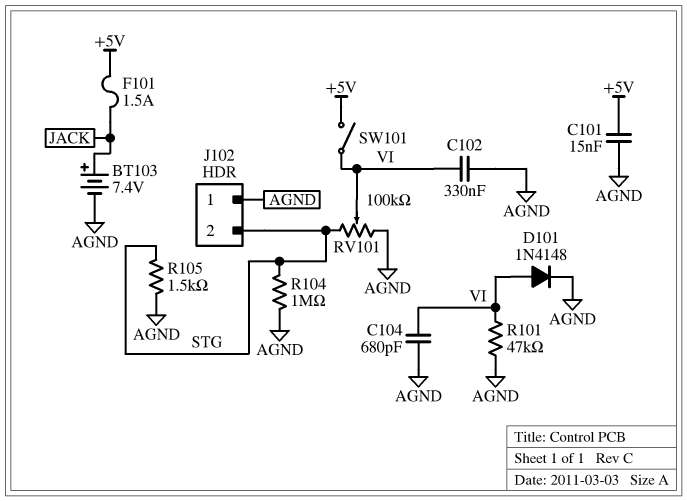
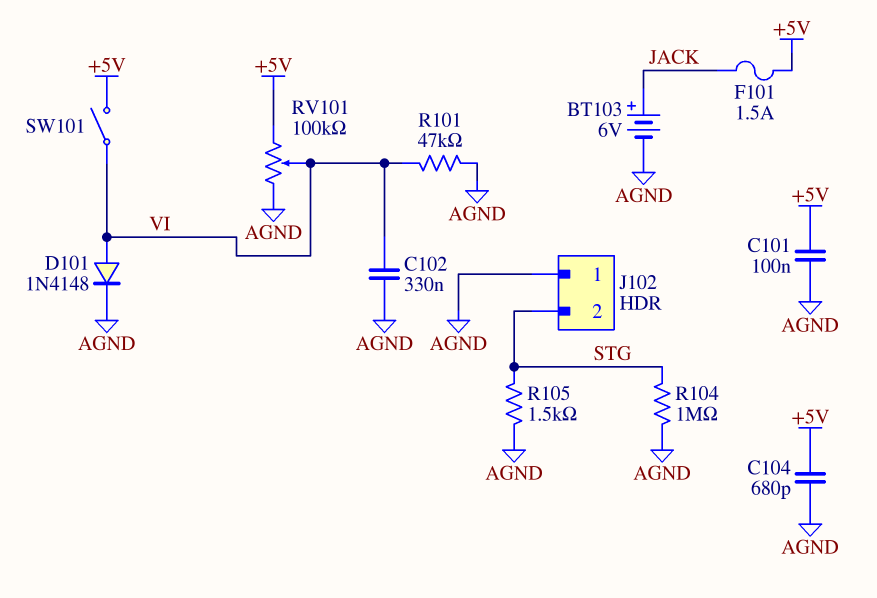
BT103: 7.4V (plus JACK, minus AGND) -> 6V (plus JACK, minus AGND)
C101: 15nF (+5V, AGND) -> 100nF (+5V, AGND)
C104: 680pF (AGND, VI) -> 680pF (+5V, AGND)
RV101: 100k (AGND, STG, wiper VI) -> 100k (+5V, AGND, wiper VI)

